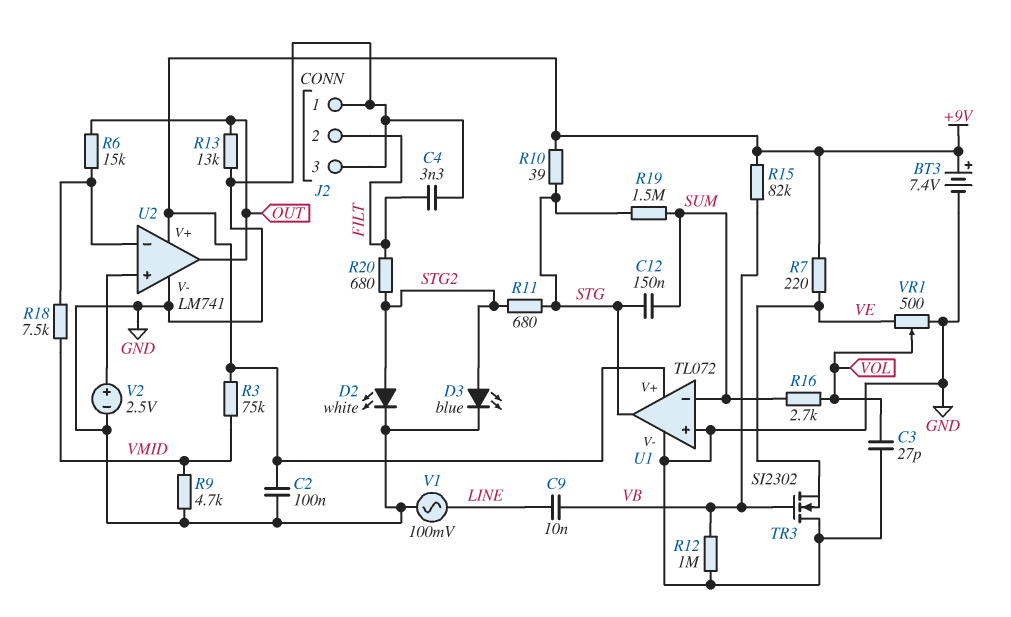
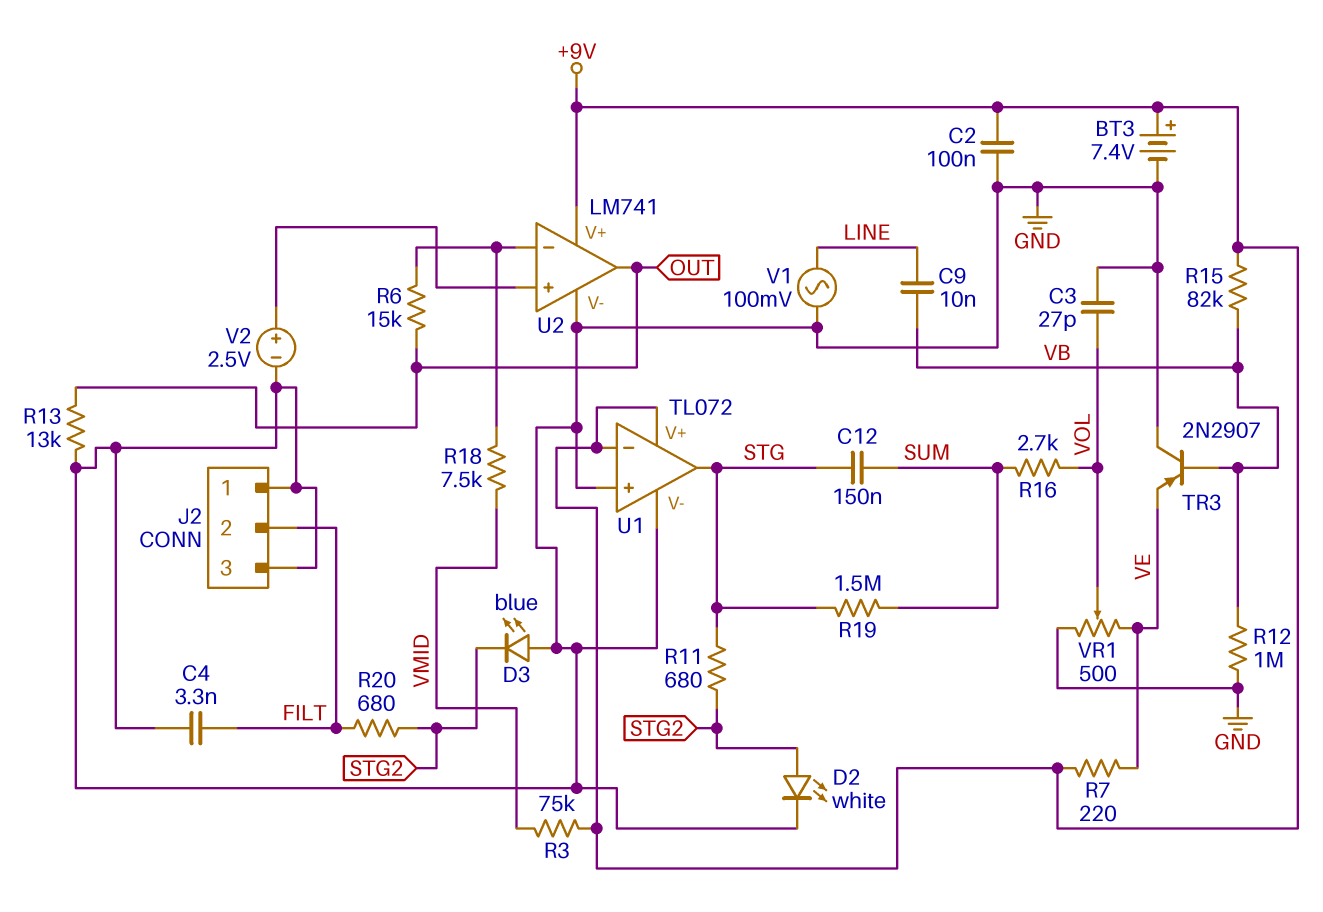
D3: LED blue (A STG2, K GND) -> LED blue (A GND, K STG2)
R9: 4.7k (GND, VMID) -> none
R10: 39 (+9V, STG) -> none
TR3: NMOS SI2302 (G VB, D GND, S VE) -> PNP 2N2907 (B VB, C GND, E VE)
U1 pin in-: SUM -> +9V

